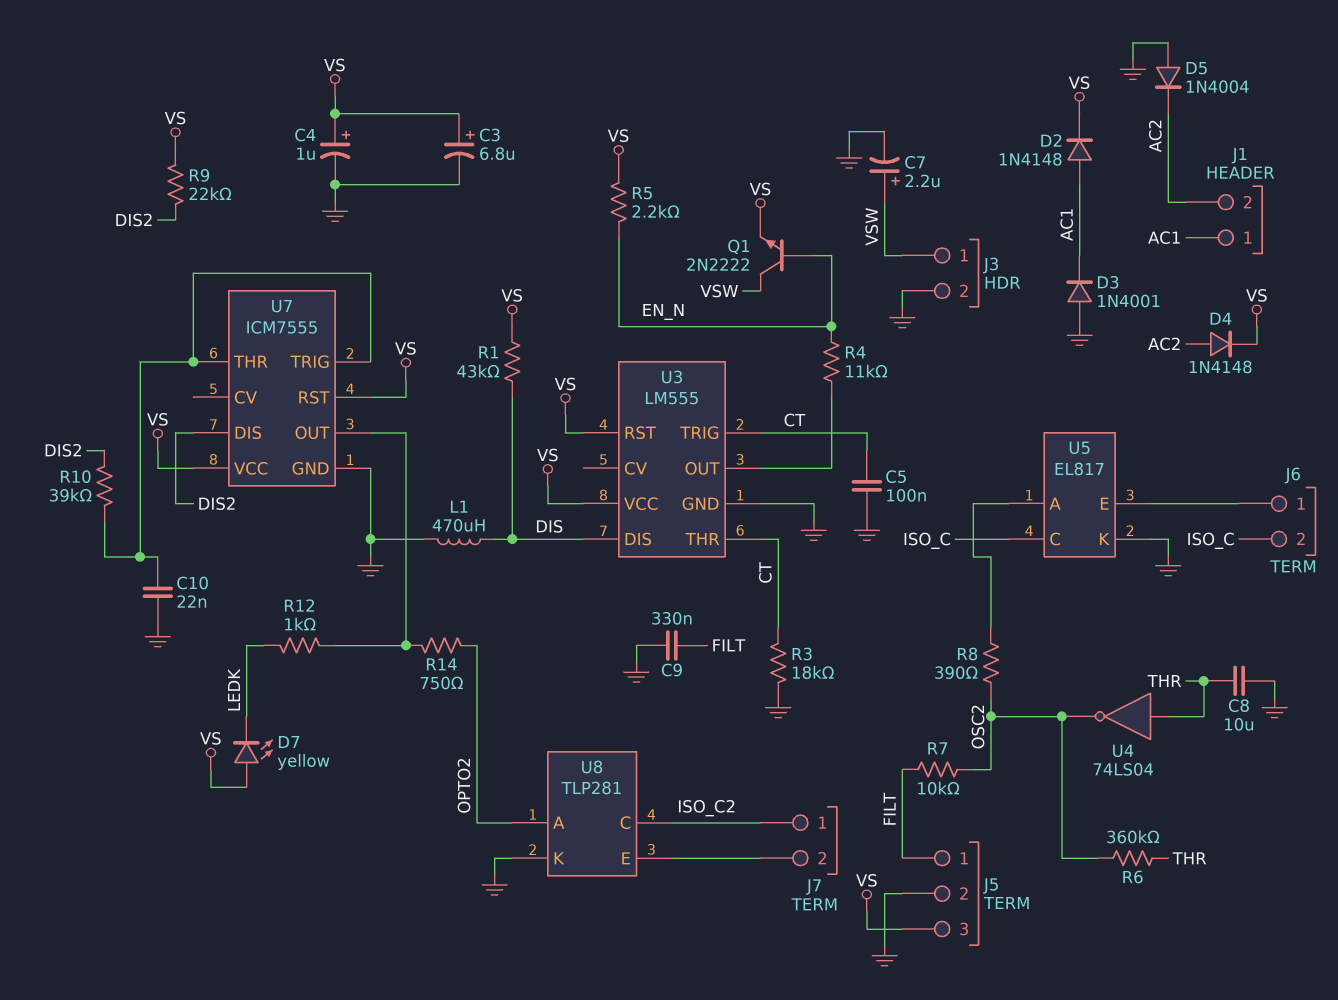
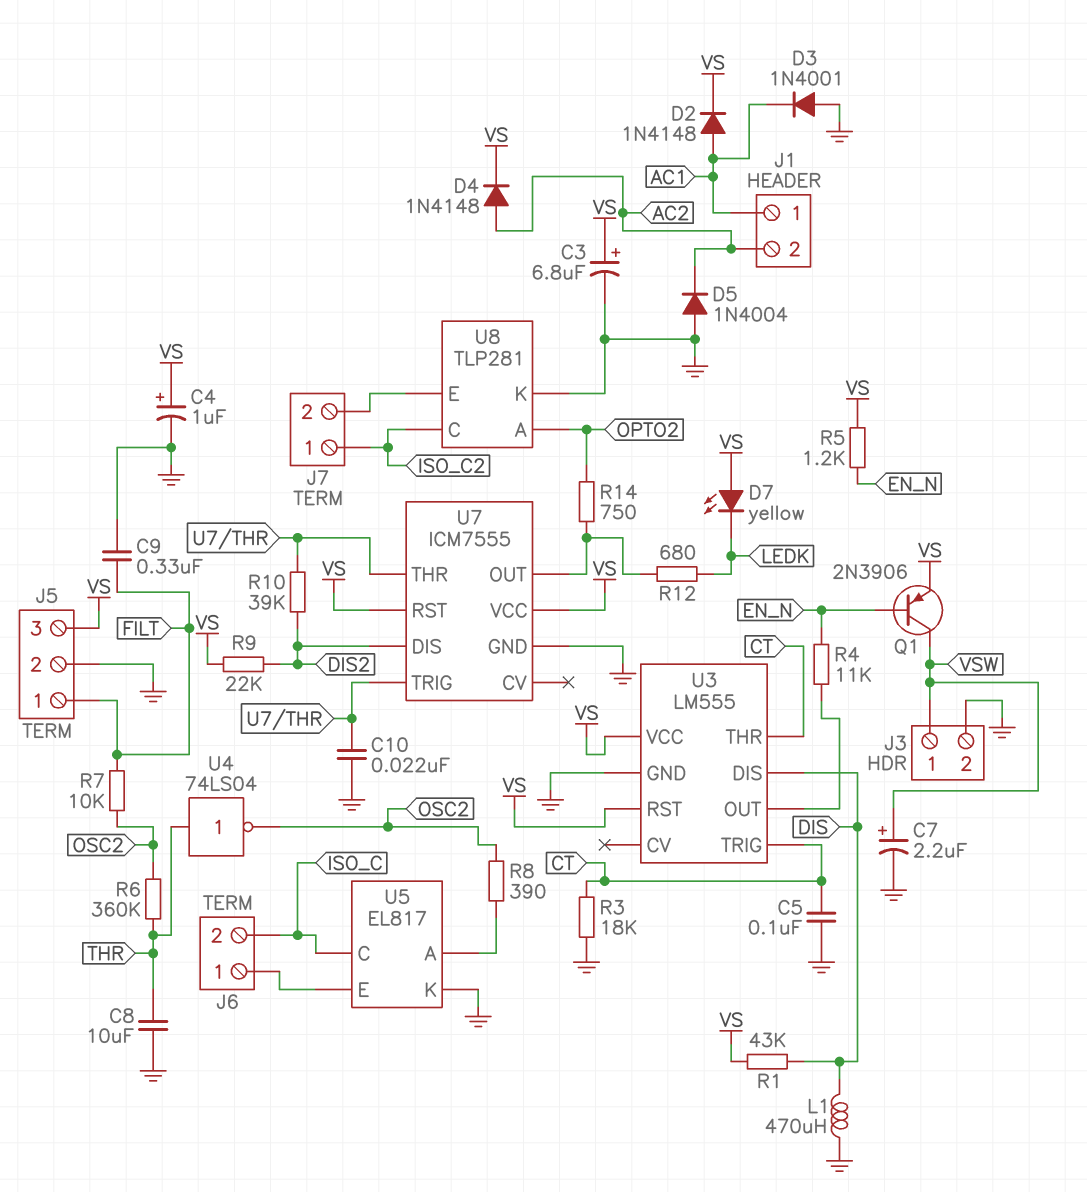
Q1: NPN 2N2222 (B EN_N, C VSW, E VS) -> PNP 2N3906 (B EN_N, C VSW, E VS)
R5: 2.2k (EN_N, VS) -> 1.2k (EN_N, VS)
R12: 1k (LEDK, U7/OUT) -> 680 (LEDK, U7/OUT)

